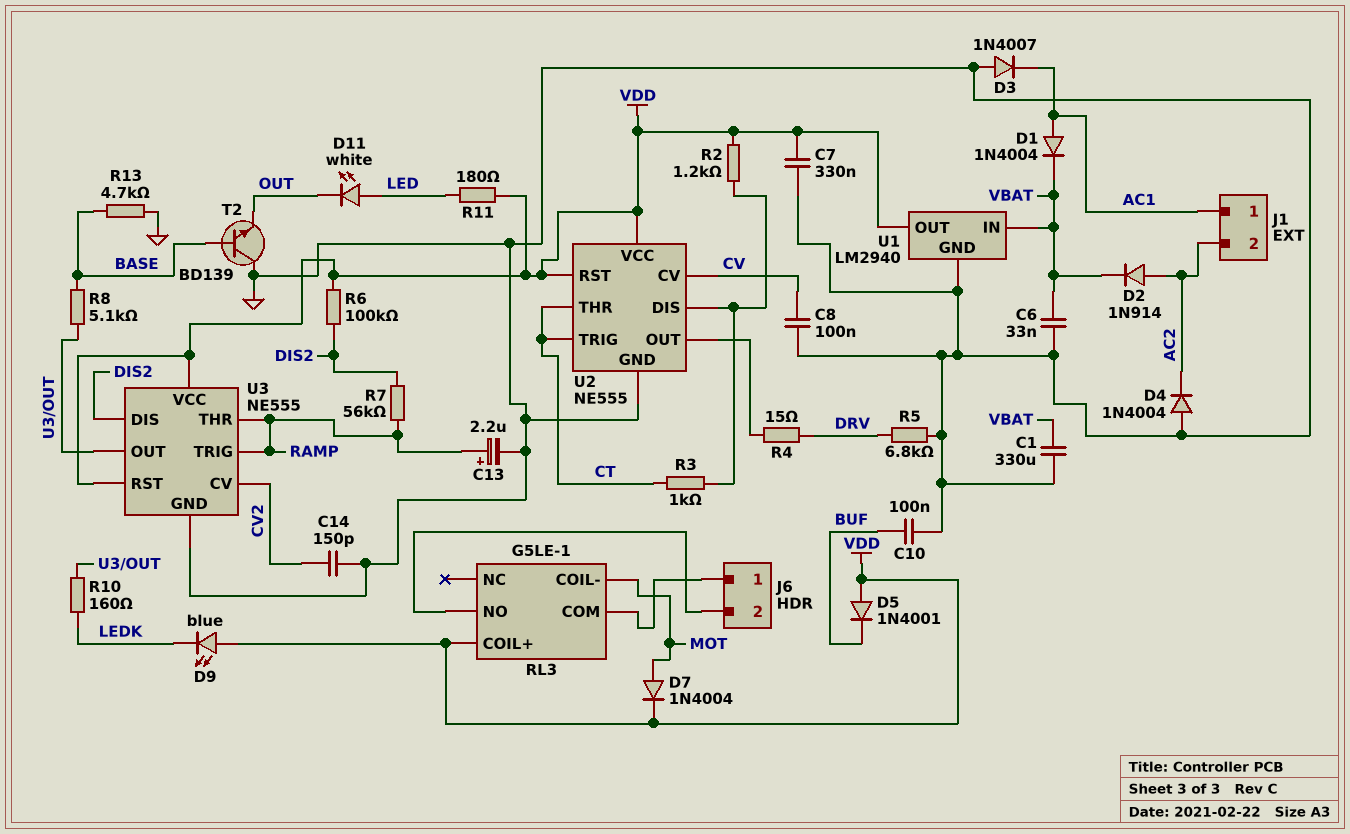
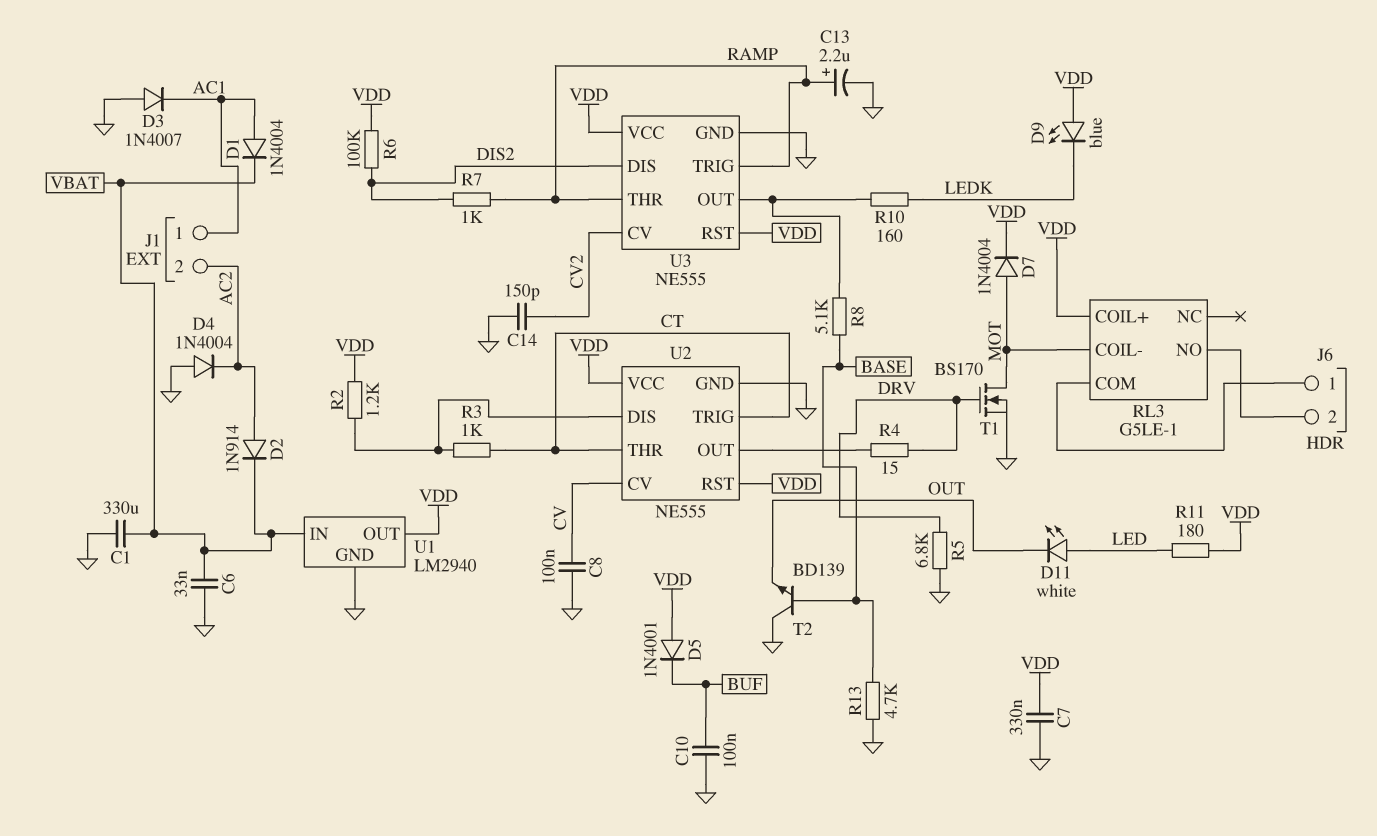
R7: 56k (DIS2, RAMP) -> 1k (DIS2, RAMP)
T1: none -> NMOS BS170 (G DRV, D MOT, S GND)

